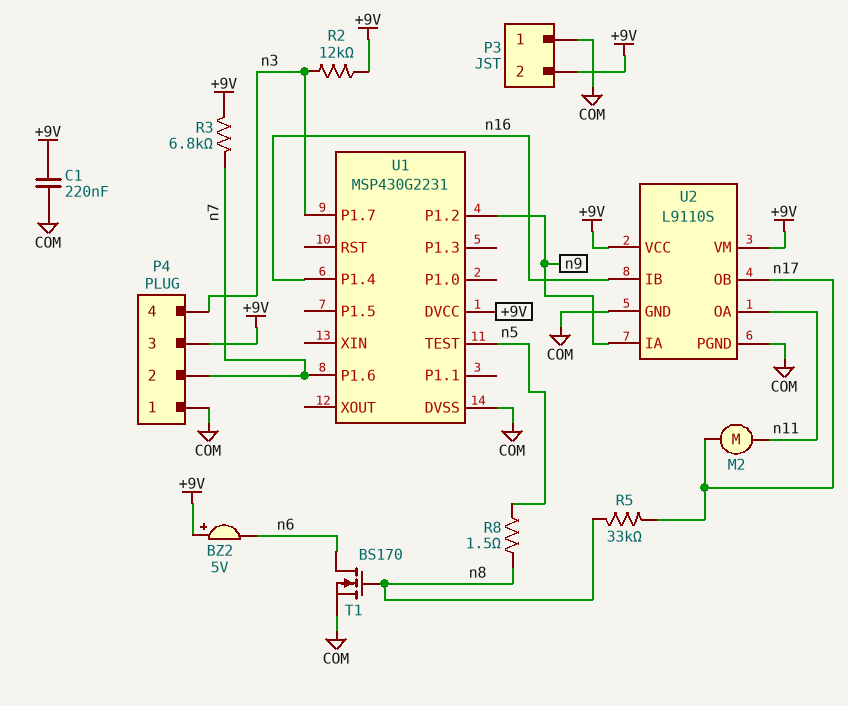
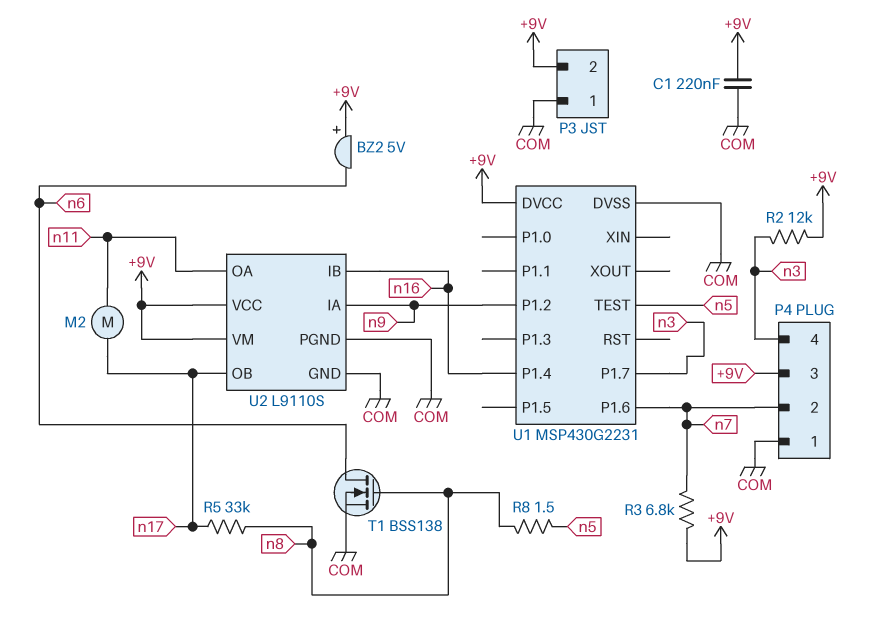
T1: NMOS BS170 (G n8, D n6, S COM) -> NMOS BSS138 (G n8, D n6, S COM)

